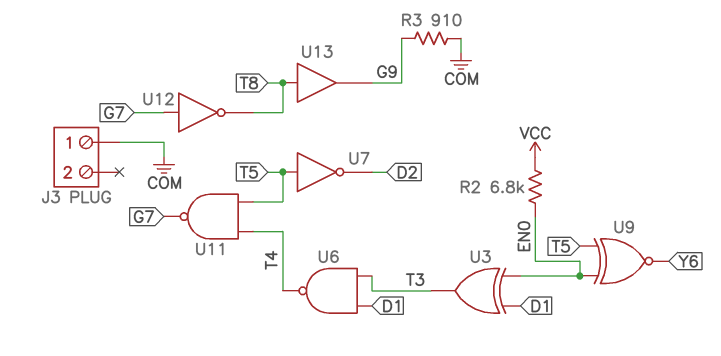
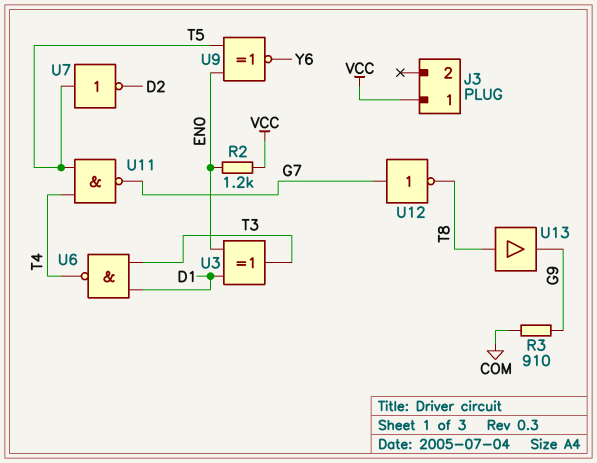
J3 pin 1: COM -> VCC
R2: 6.8k (EN0, VCC) -> 1.2k (EN0, VCC)

